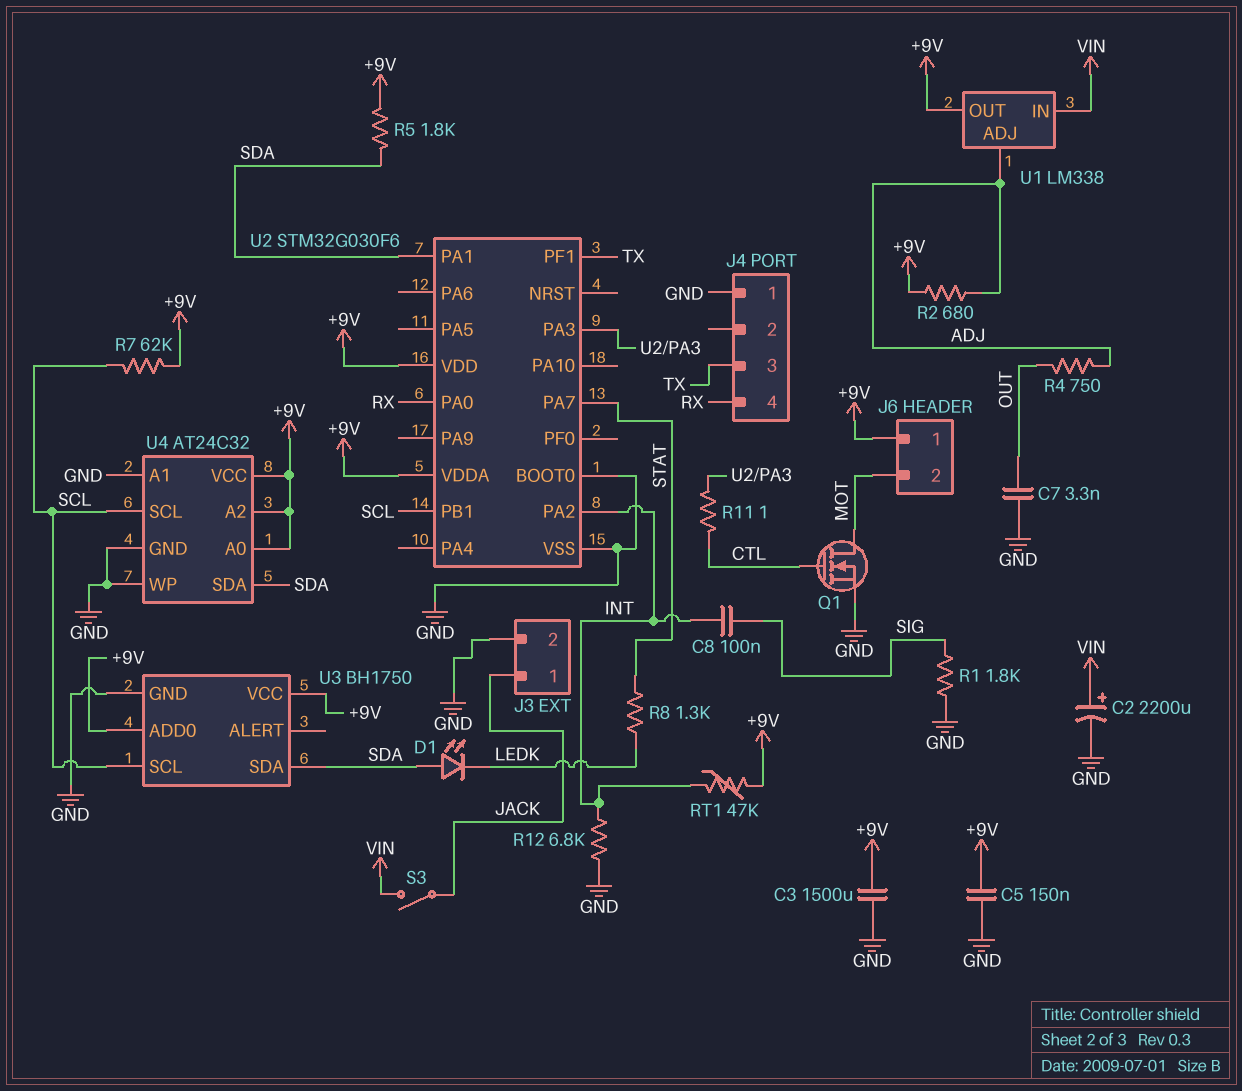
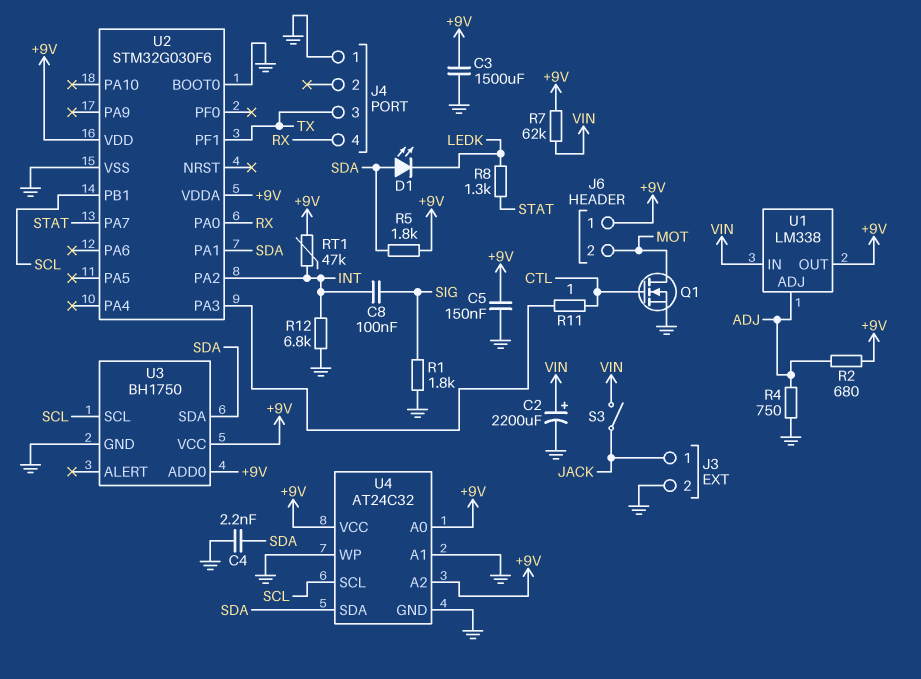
C4: none -> 2.2nF (GND, SDA)
C7: 3.3nF (GND, OUT) -> none
R4: 750 (ADJ, OUT) -> 750 (ADJ, GND)
R7: 62k (+9V, SCL) -> 62k (+9V, VIN)

